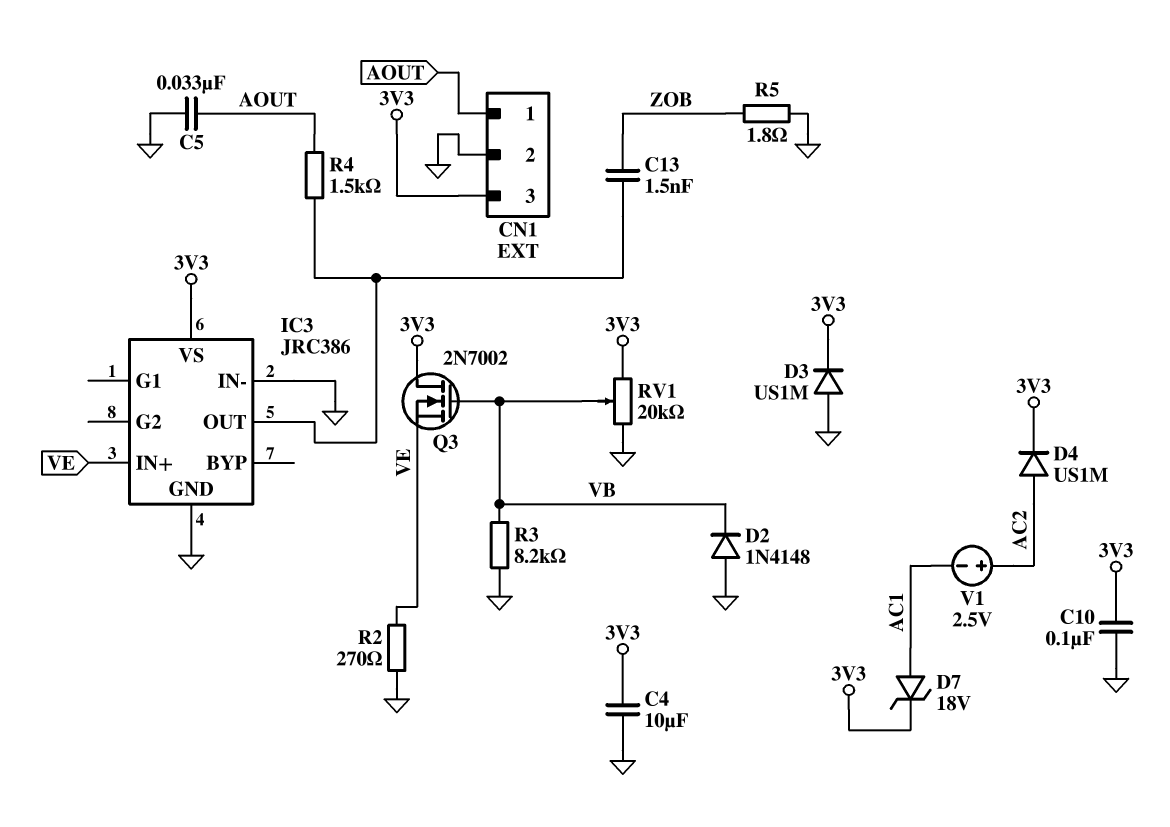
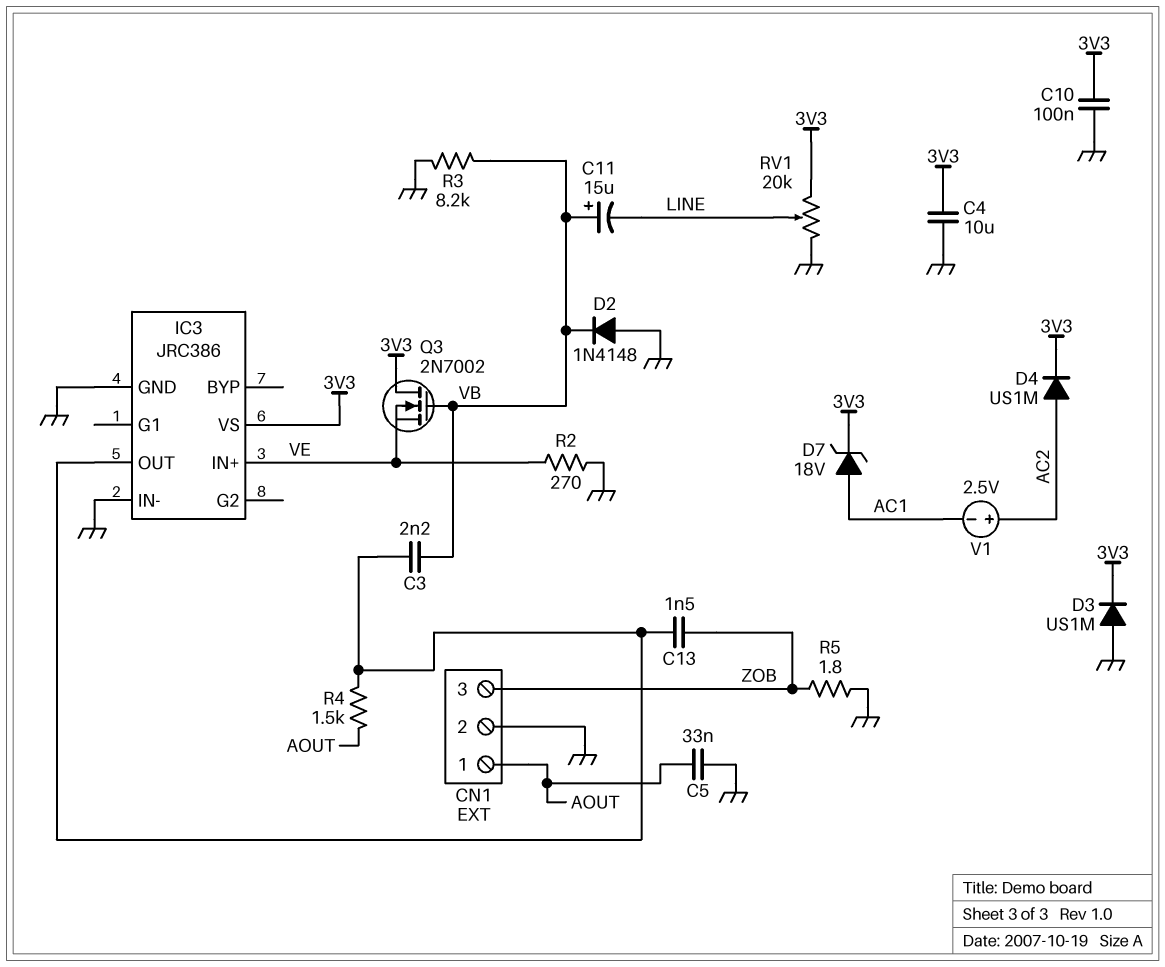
C3: none -> 2.2nF (IC3/OUT, VB)
C11: none -> 15uF (plus VB, minus LINE)
CN1 pin 3: 3V3 -> ZOB
RV1: 20k (3V3, GND, wiper VB) -> 20k (3V3, GND, wiper LINE)

